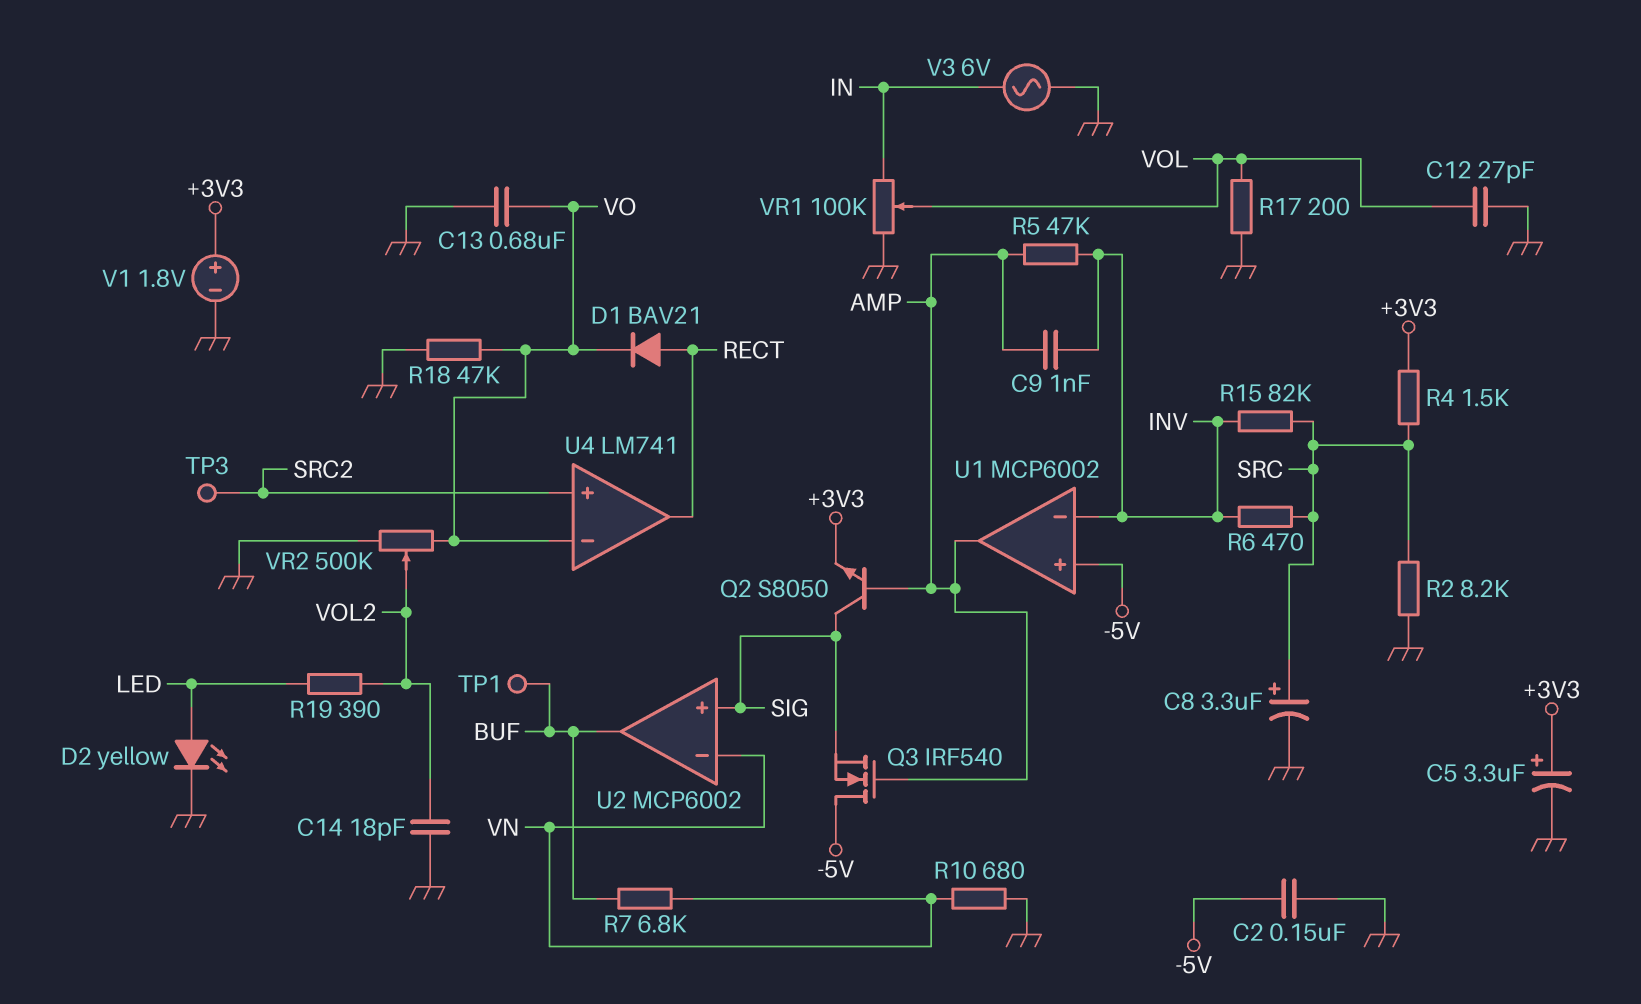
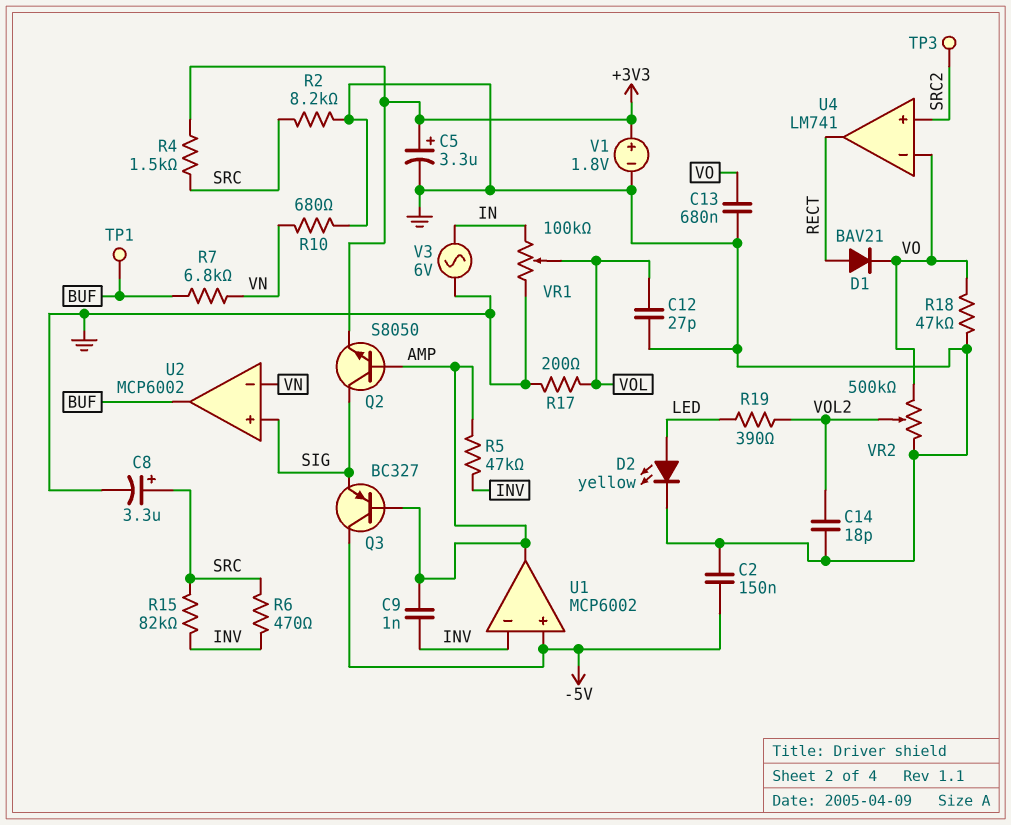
Q3: NMOS IRF540 (G AMP, D -5V, S SIG) -> PNP BC327 (B AMP, C -5V, E SIG)

